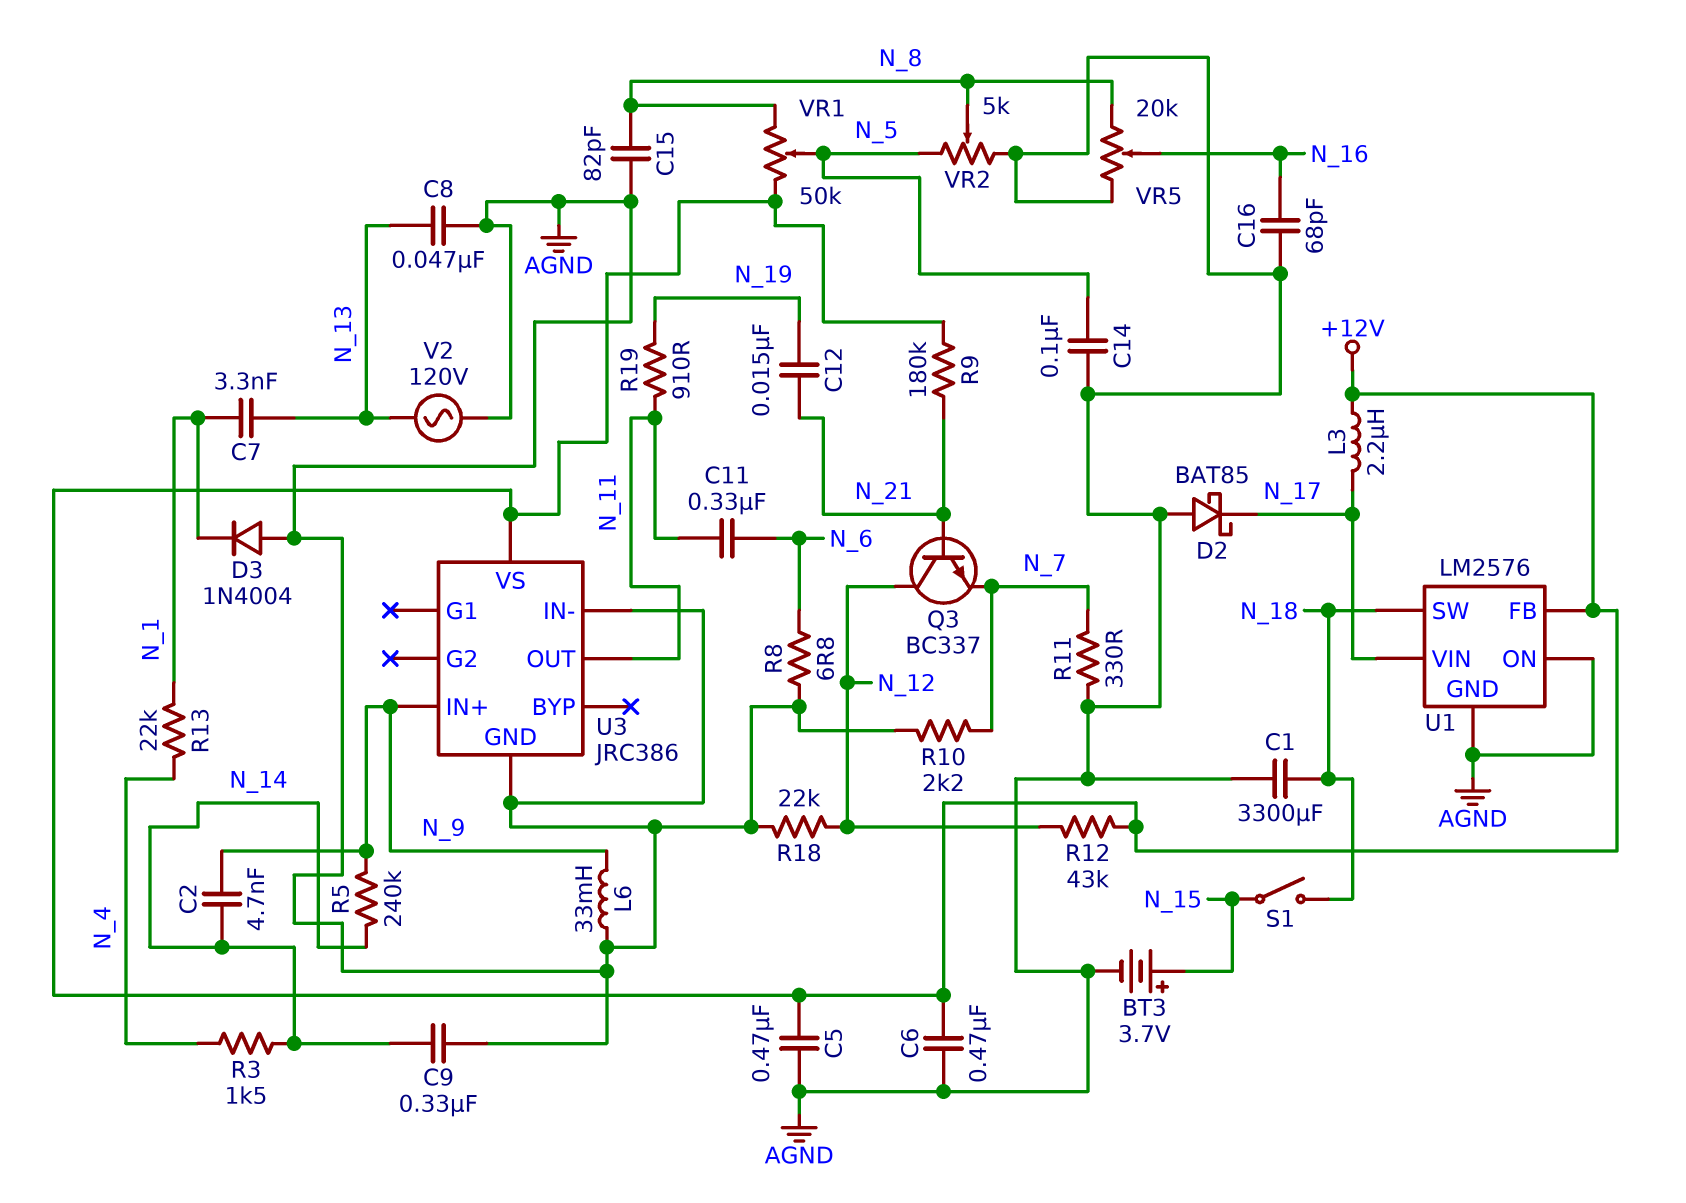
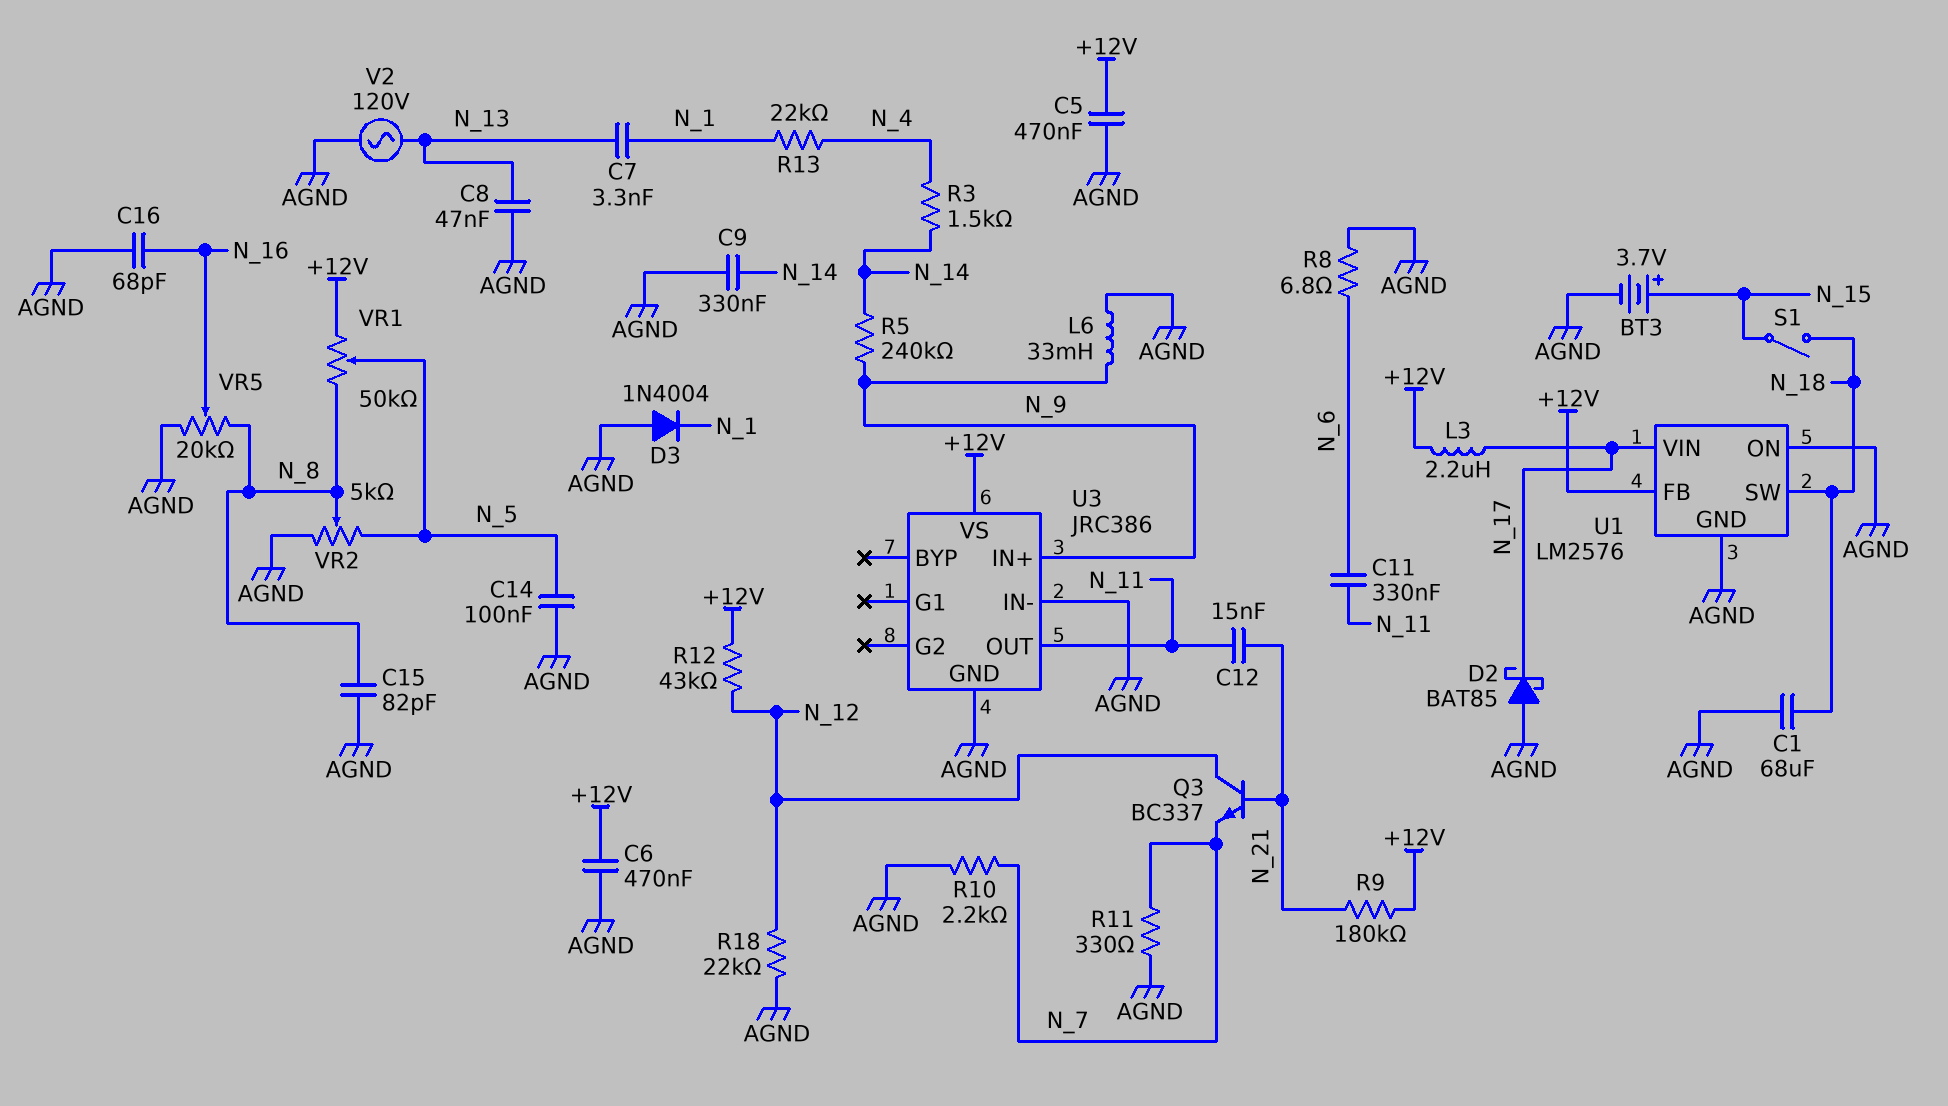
C1: 3300uF (AGND, N_18) -> 68uF (AGND, N_18)
C2: 4.7nF (N_9, N_14) -> none
C12: 15nF (N_19, N_21) -> 15nF (N_11, N_21)
R19: 910 (N_11, N_19) -> none

